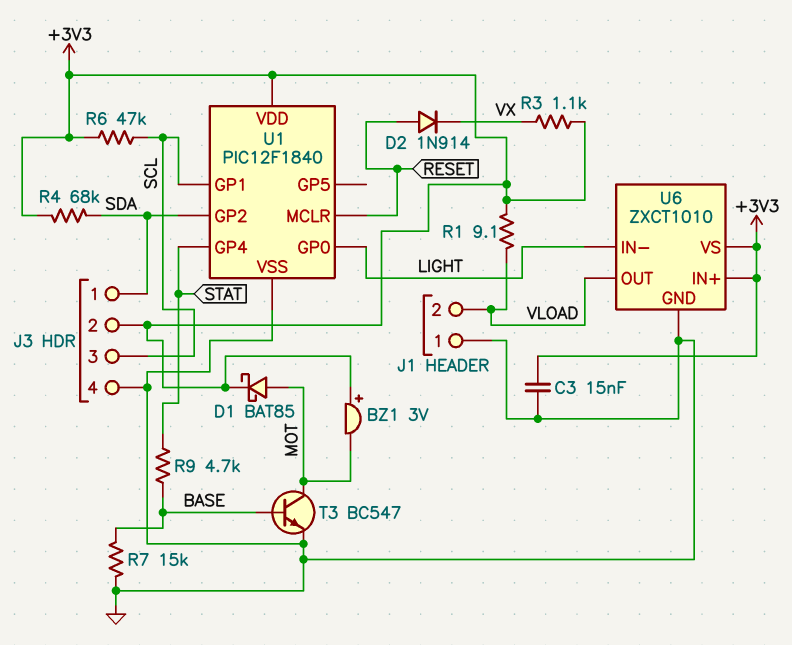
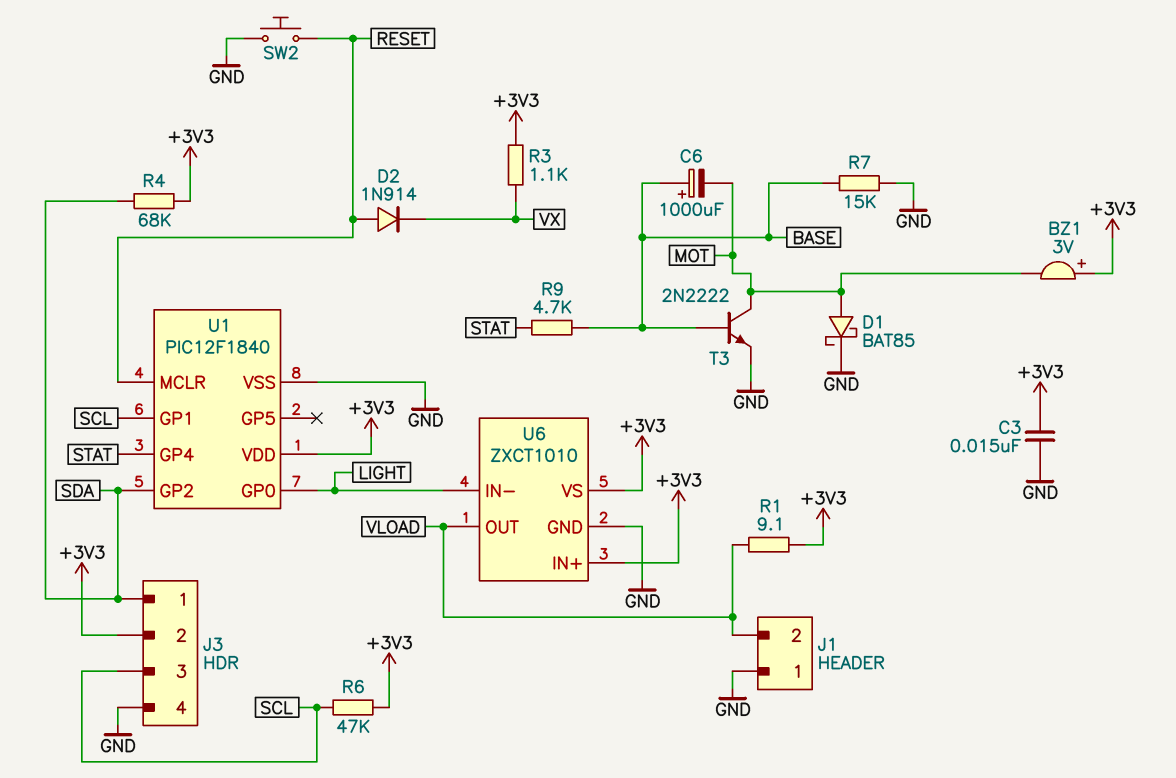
C6: none -> 1000uF (plus BASE, minus MOT)
D1: schottky BAT85 (A MOT, K +3V3) -> schottky BAT85 (A MOT, K GND)
SW2: none -> button (GND, RESET)
T3: NPN BC547 (B BASE, C MOT, E GND) -> NPN 2N2222 (B BASE, C MOT, E GND)

